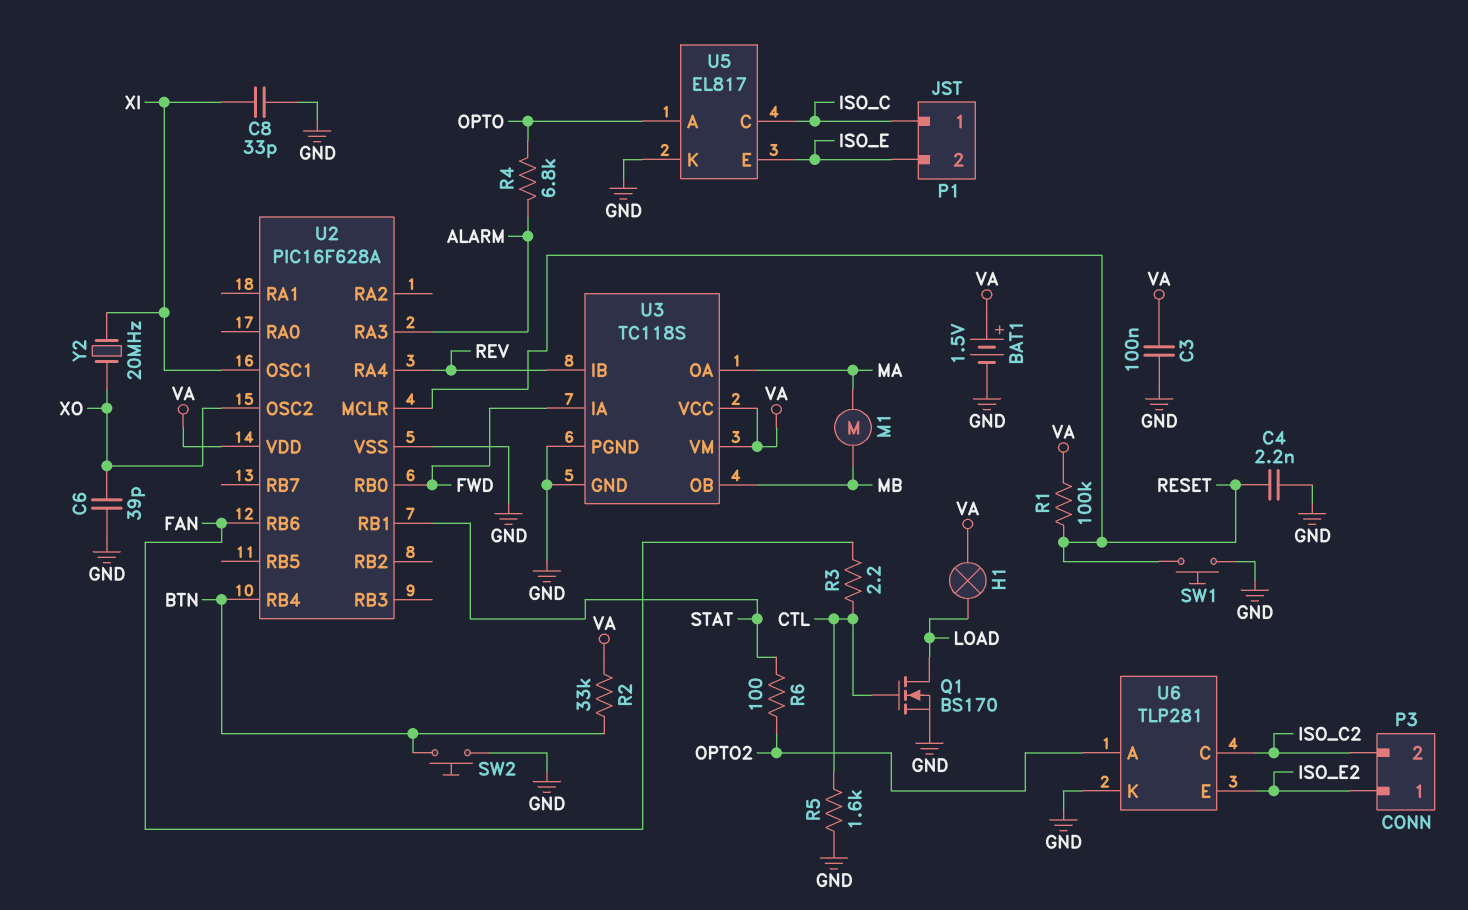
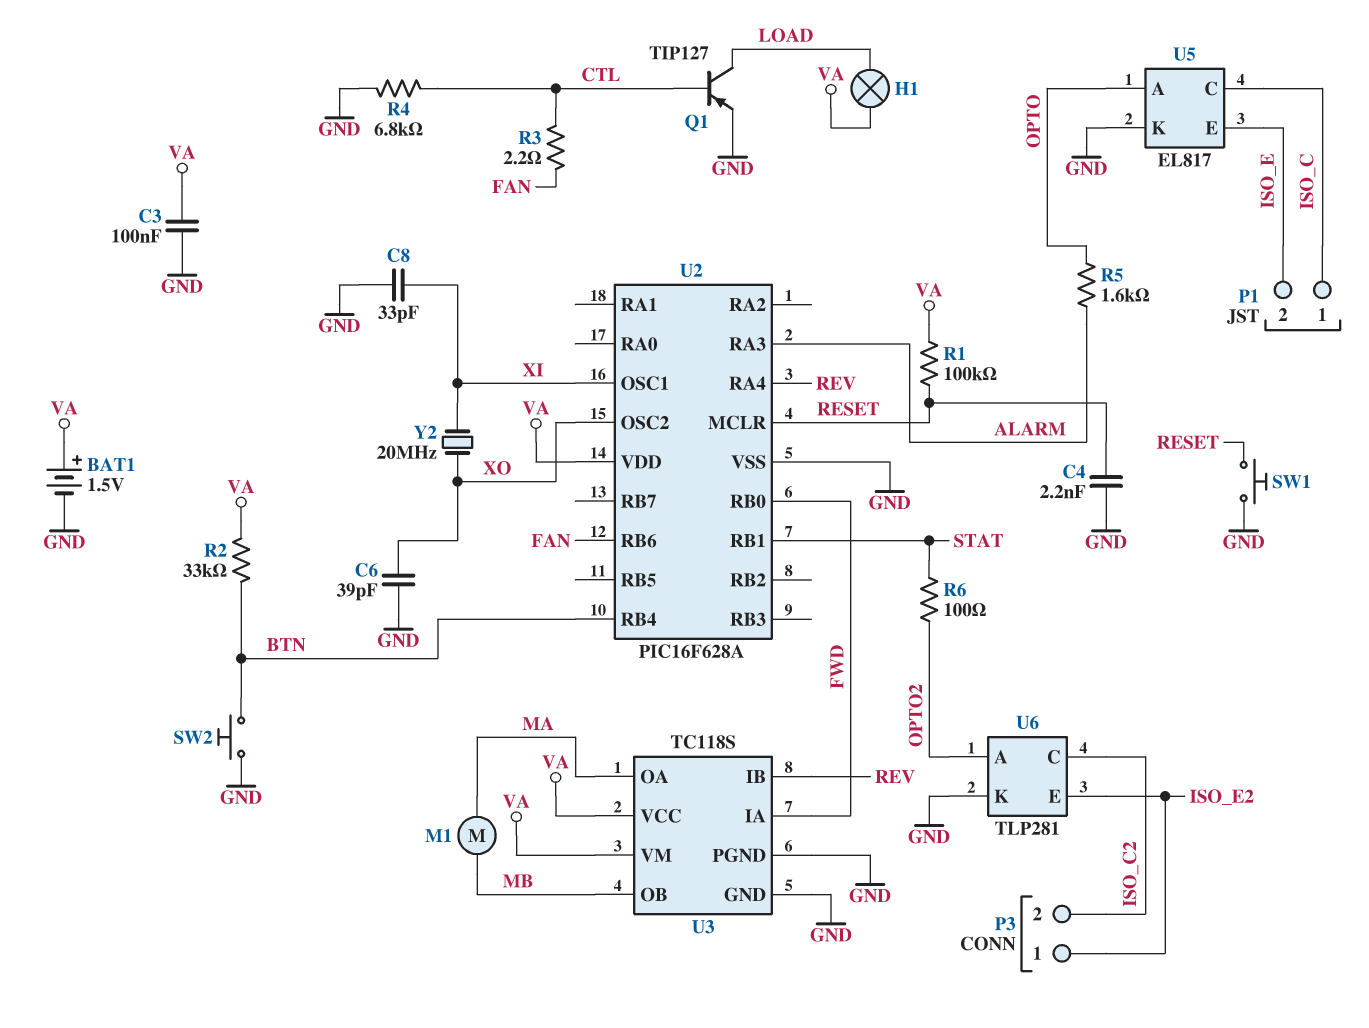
Q1: NMOS BS170 (G CTL, D LOAD, S GND) -> PNP TIP127 (B CTL, C LOAD, E GND)
R4: 6.8k (ALARM, OPTO) -> 6.8k (CTL, GND)
R5: 1.6k (CTL, GND) -> 1.6k (ALARM, OPTO)

